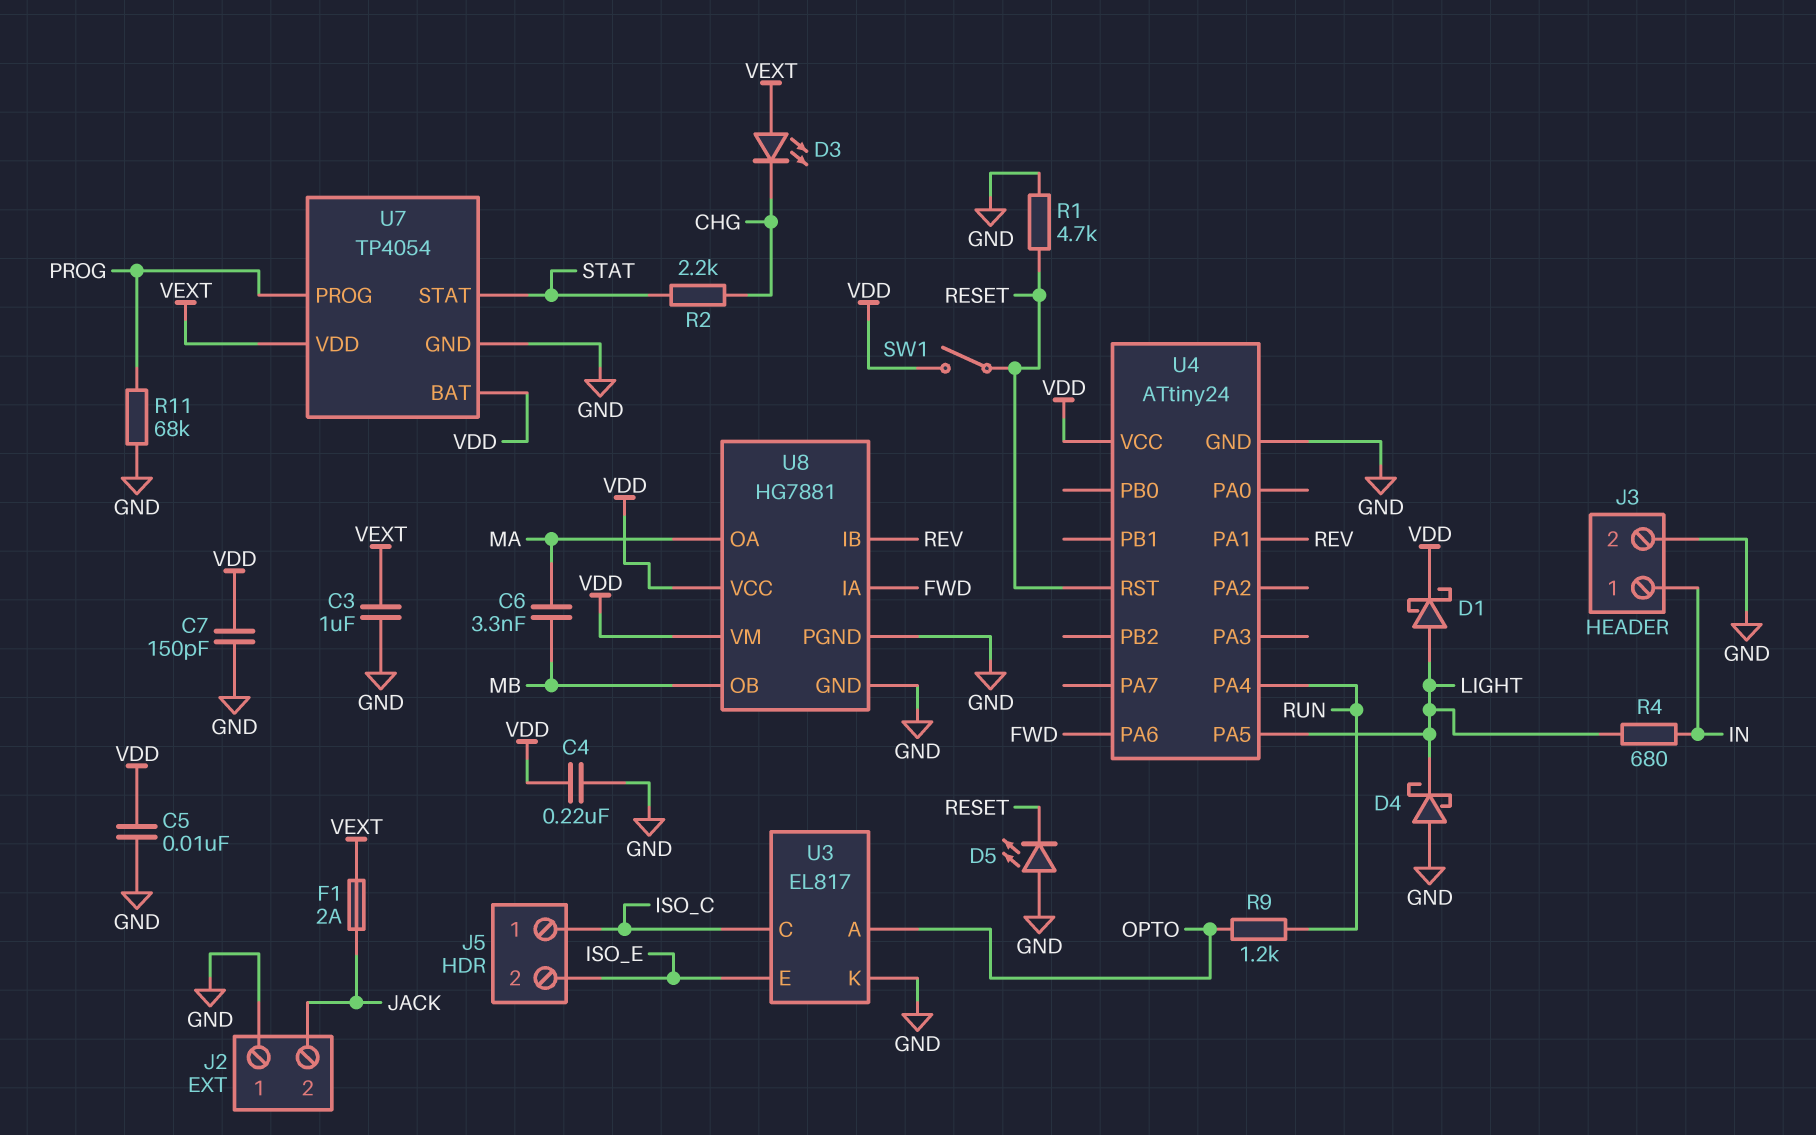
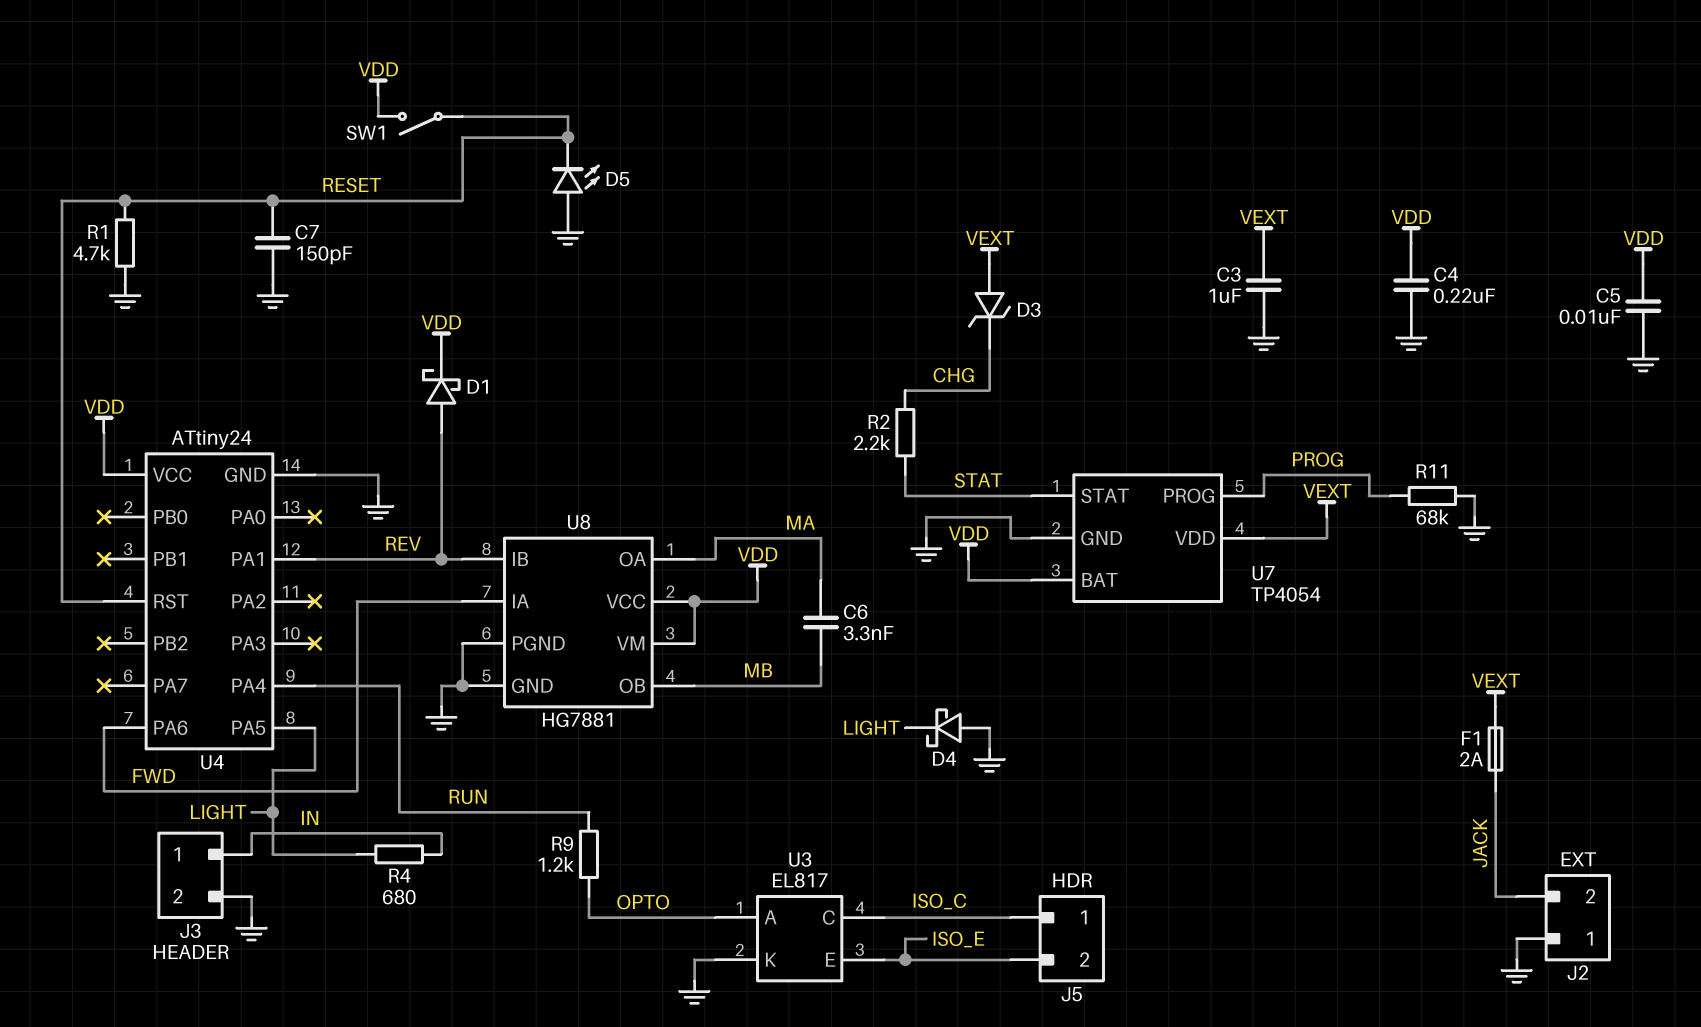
C7: 150pF (GND, VDD) -> 150pF (GND, RESET)
D1: schottky (A LIGHT, K VDD) -> schottky (A REV, K VDD)
D3: LED (A VEXT, K CHG) -> zener (A VEXT, K CHG)

